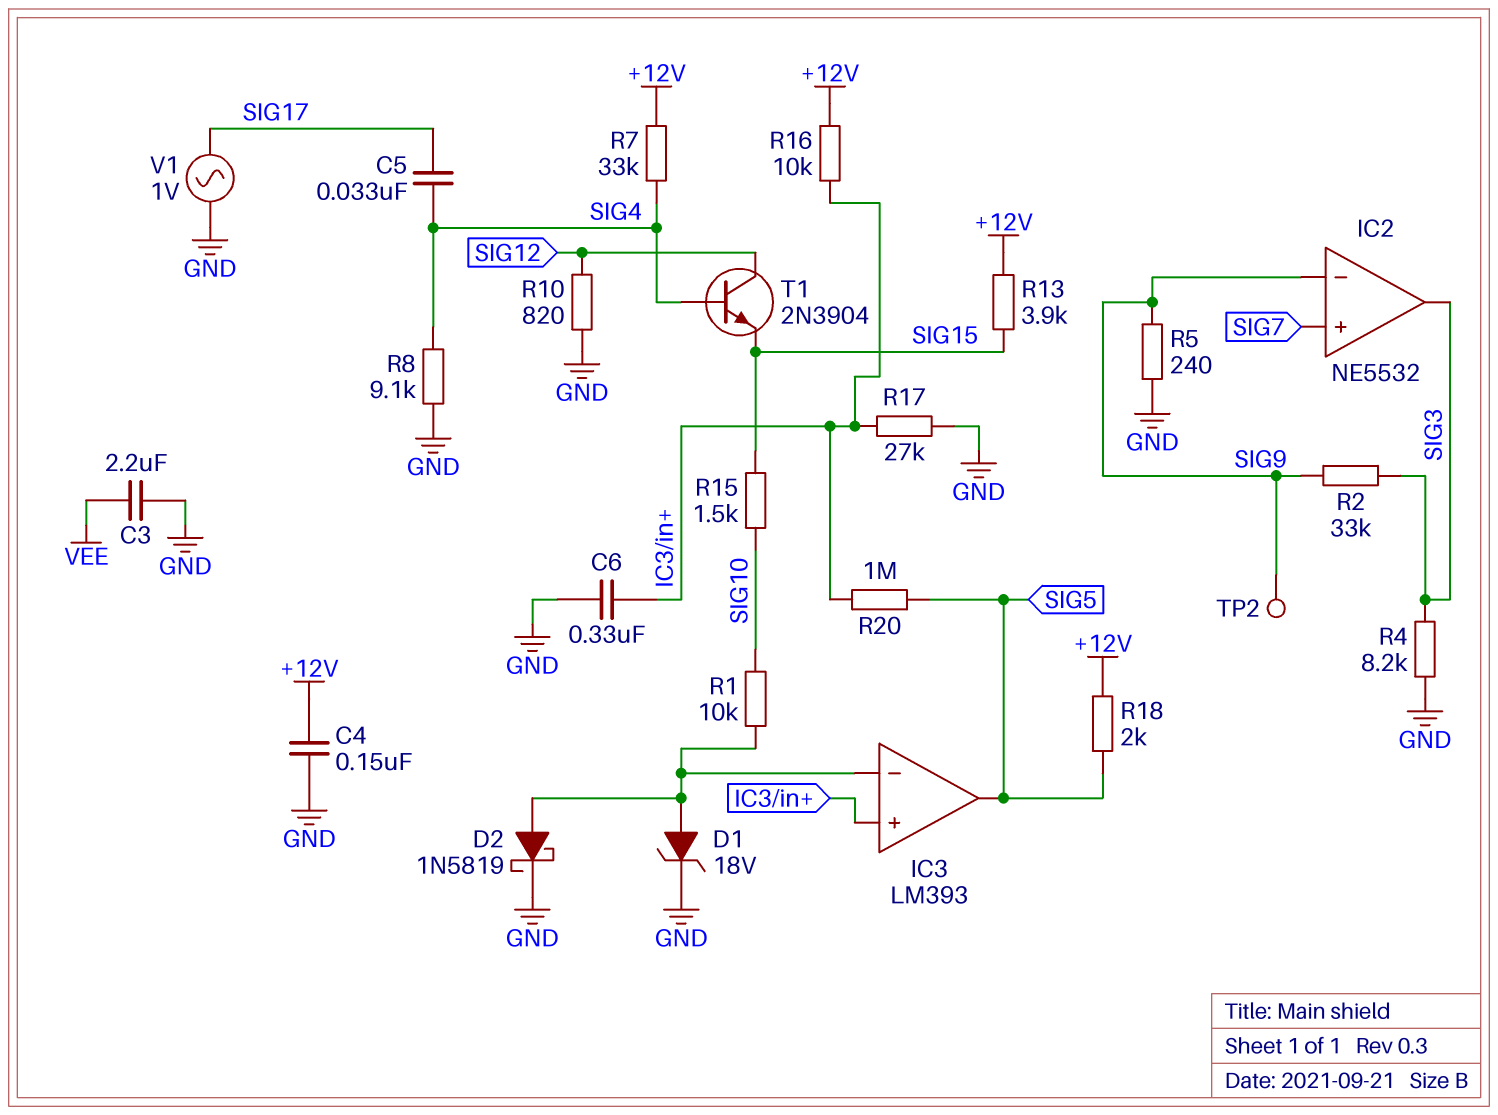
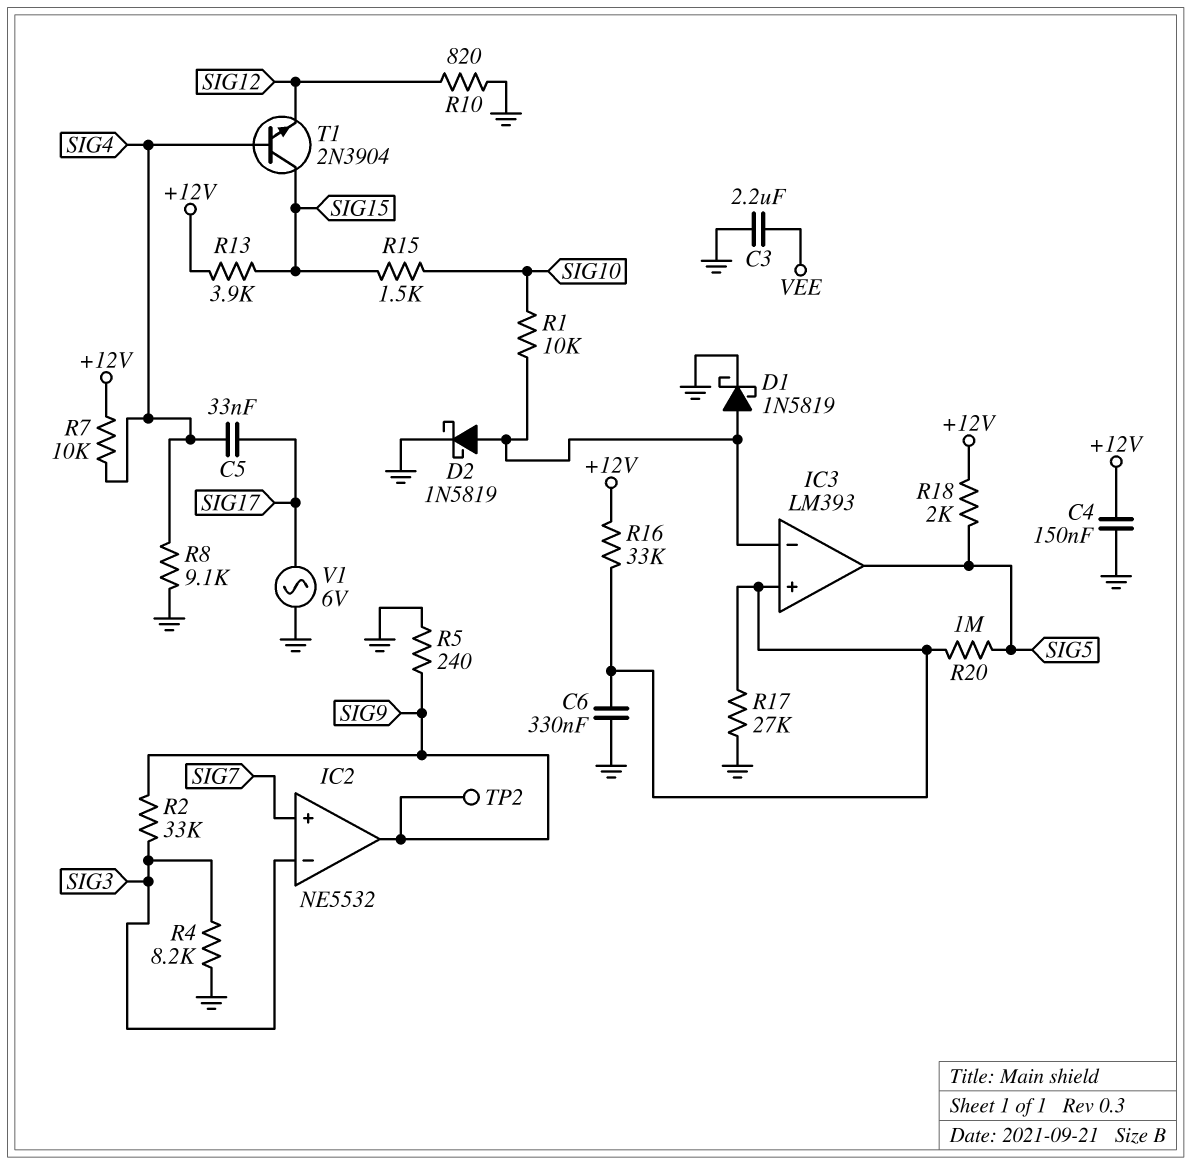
D1: zener 18V (A IC3/in-, K GND) -> schottky 1N5819 (A IC3/in-, K GND)
IC2 pin in-: SIG9 -> SIG3
IC2 pin out: SIG3 -> SIG9
R7: 33k (+12V, SIG4) -> 10k (+12V, SIG4)
R16: 10k (+12V, IC3/in+) -> 33k (+12V, IC3/in+)
T1: NPN 2N3904 (B SIG4, C SIG12, E SIG15) -> NPN 2N3904 (B SIG4, C SIG15, E SIG12)
V1: AC 1V (GND, SIG17) -> AC 6V (GND, SIG17)

